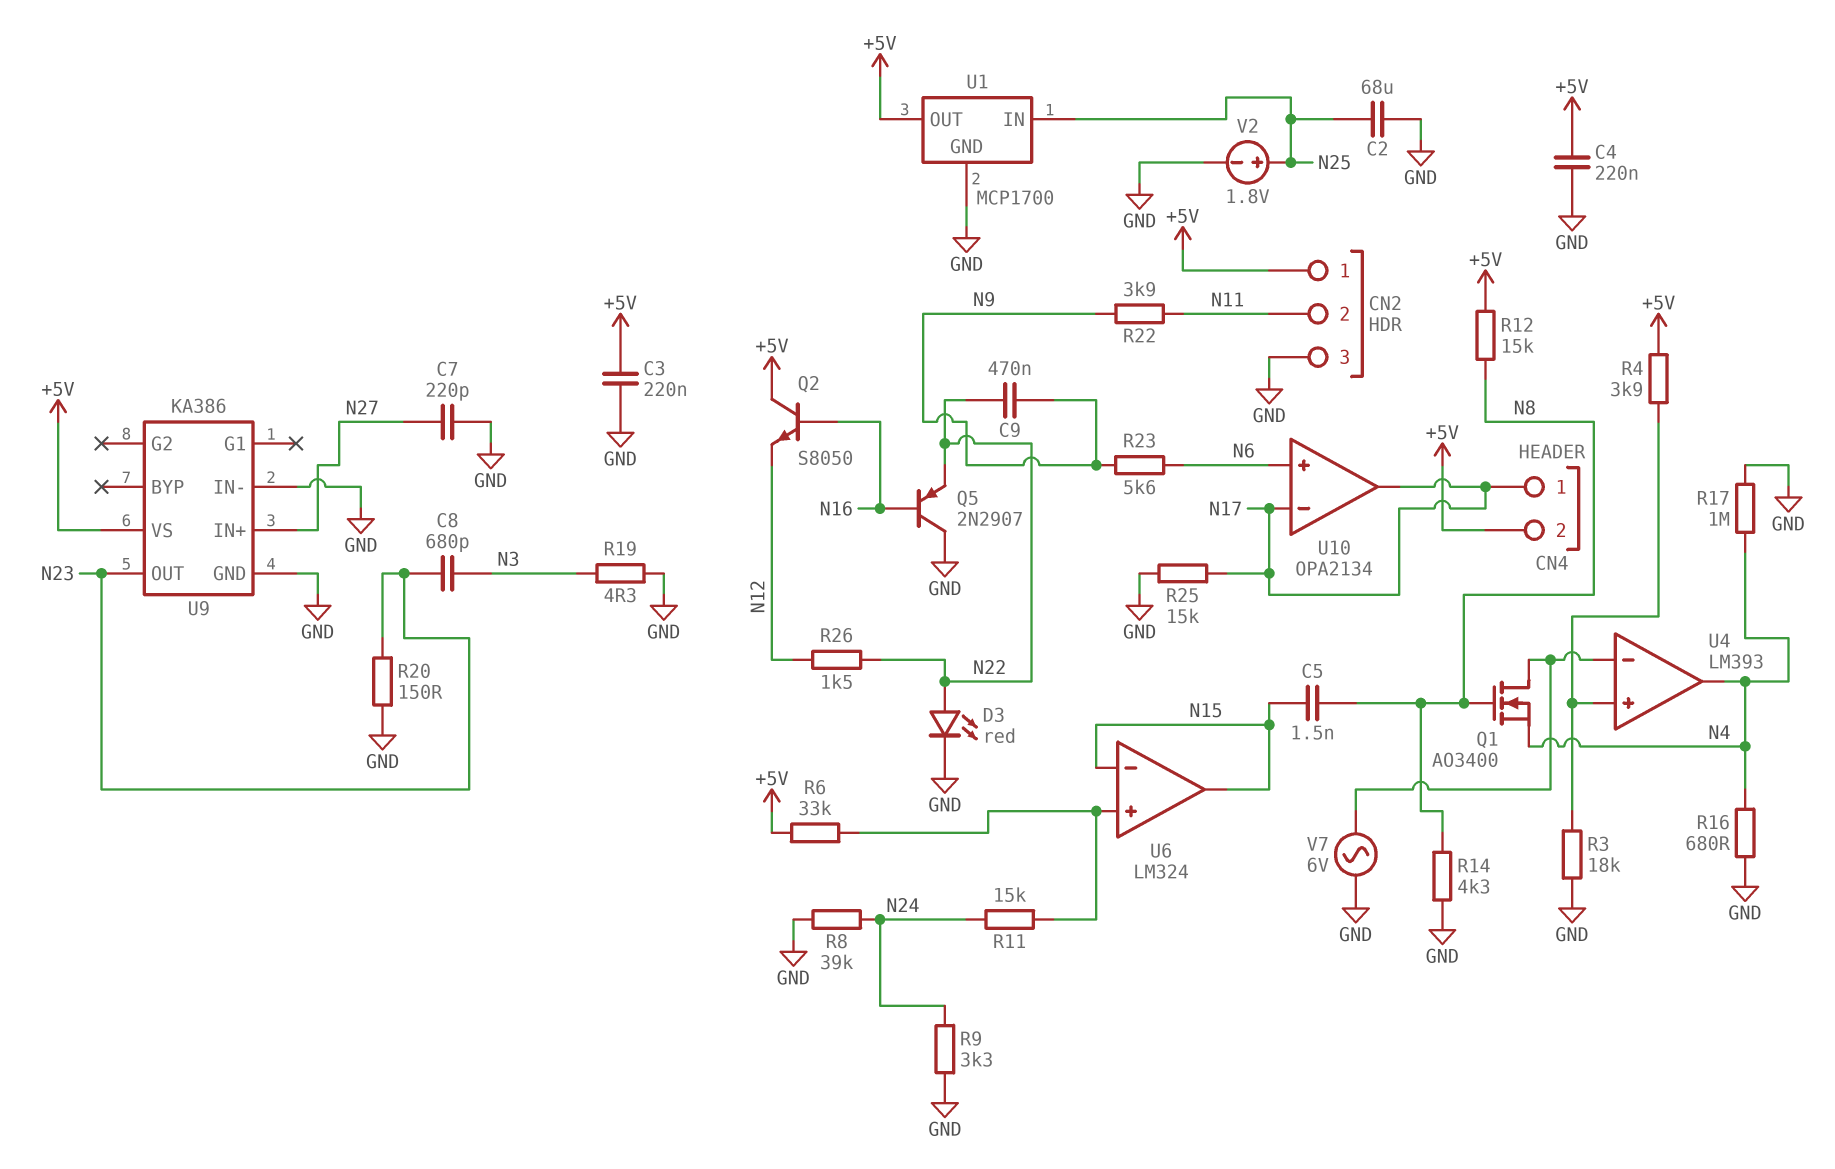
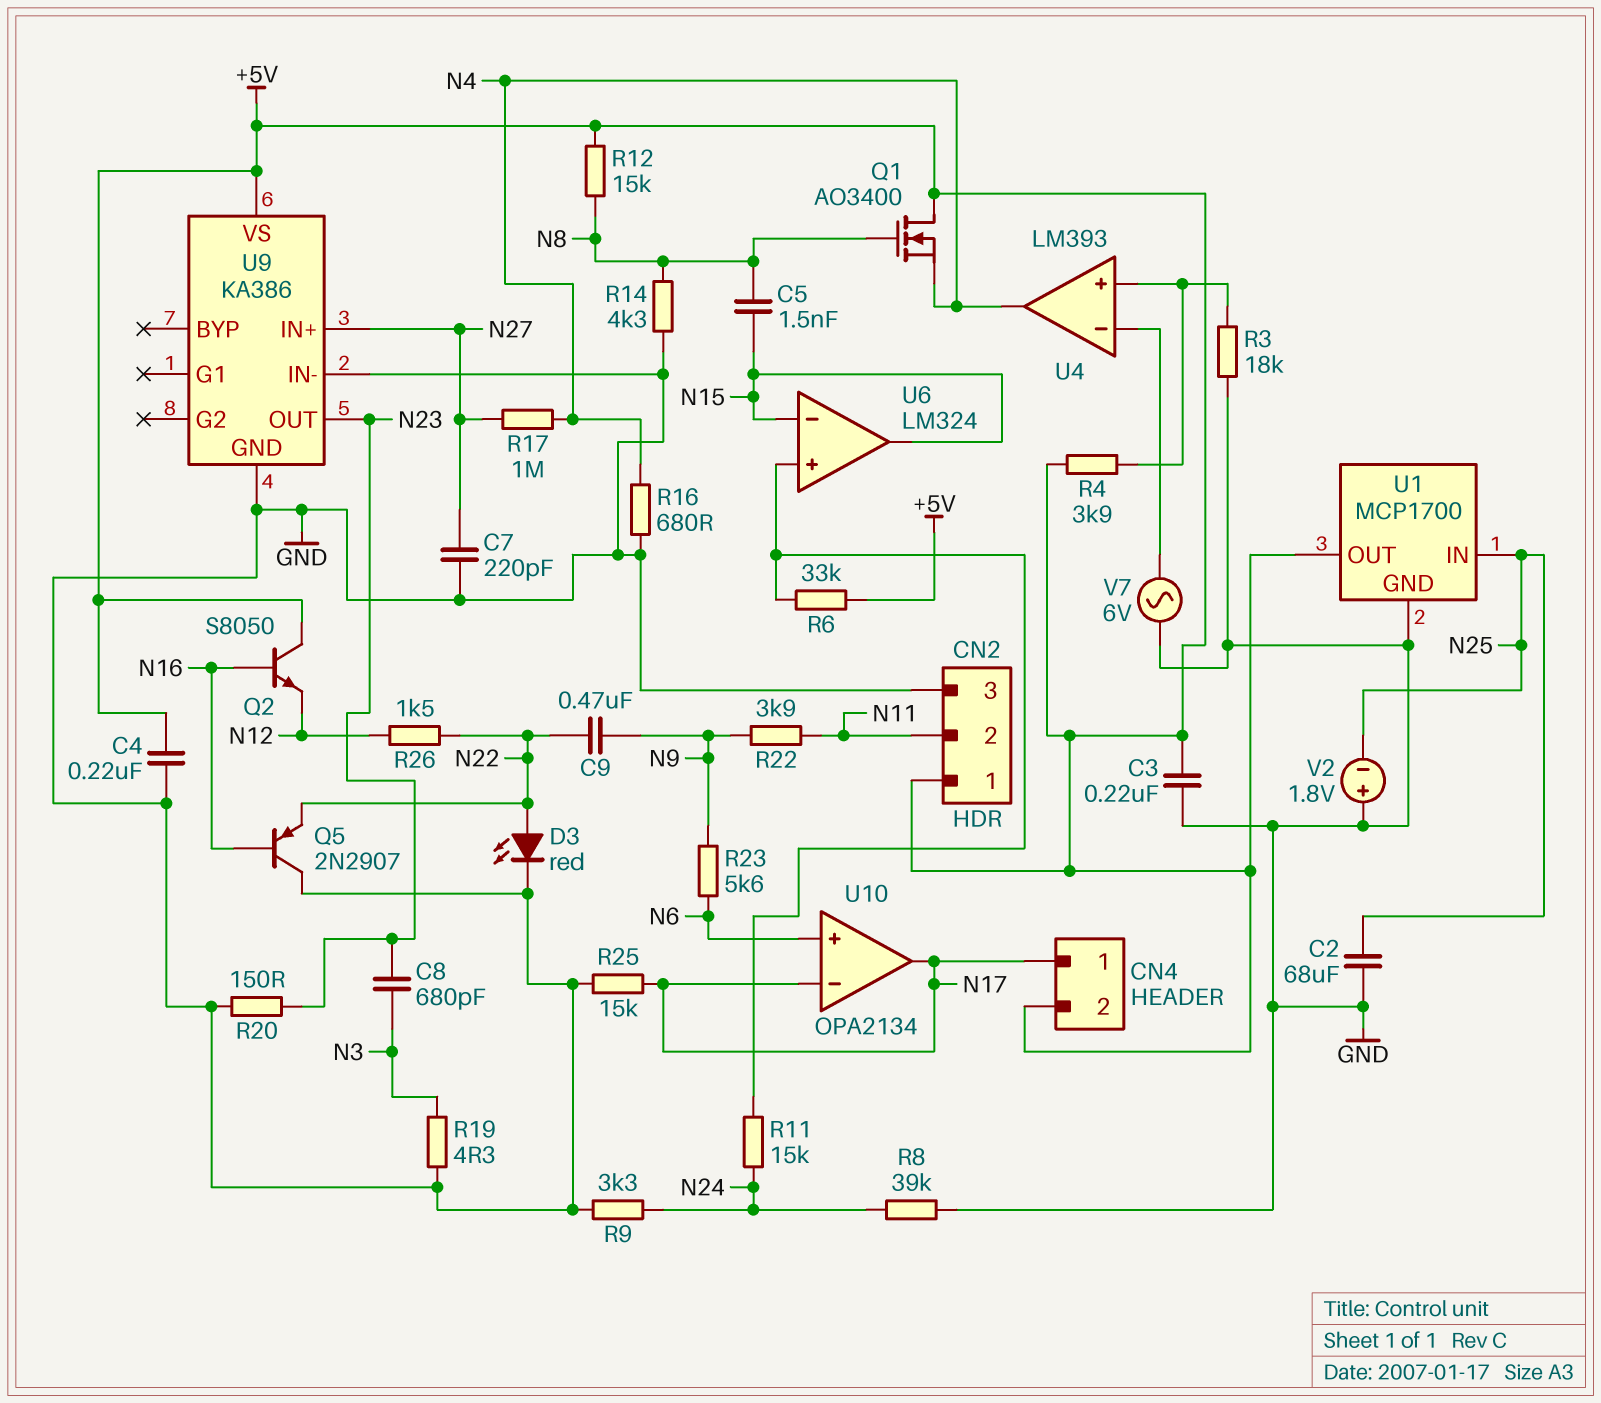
Q1: NMOS AO3400 (G N8, D U4/in-, S N4) -> NMOS AO3400 (G N8, D +5V, S N4)
R17: 1M (GND, N4) -> 1M (N4, N27)
V2: 1.8V (plus N25, minus GND) -> 1.8V (plus GND, minus N25)

